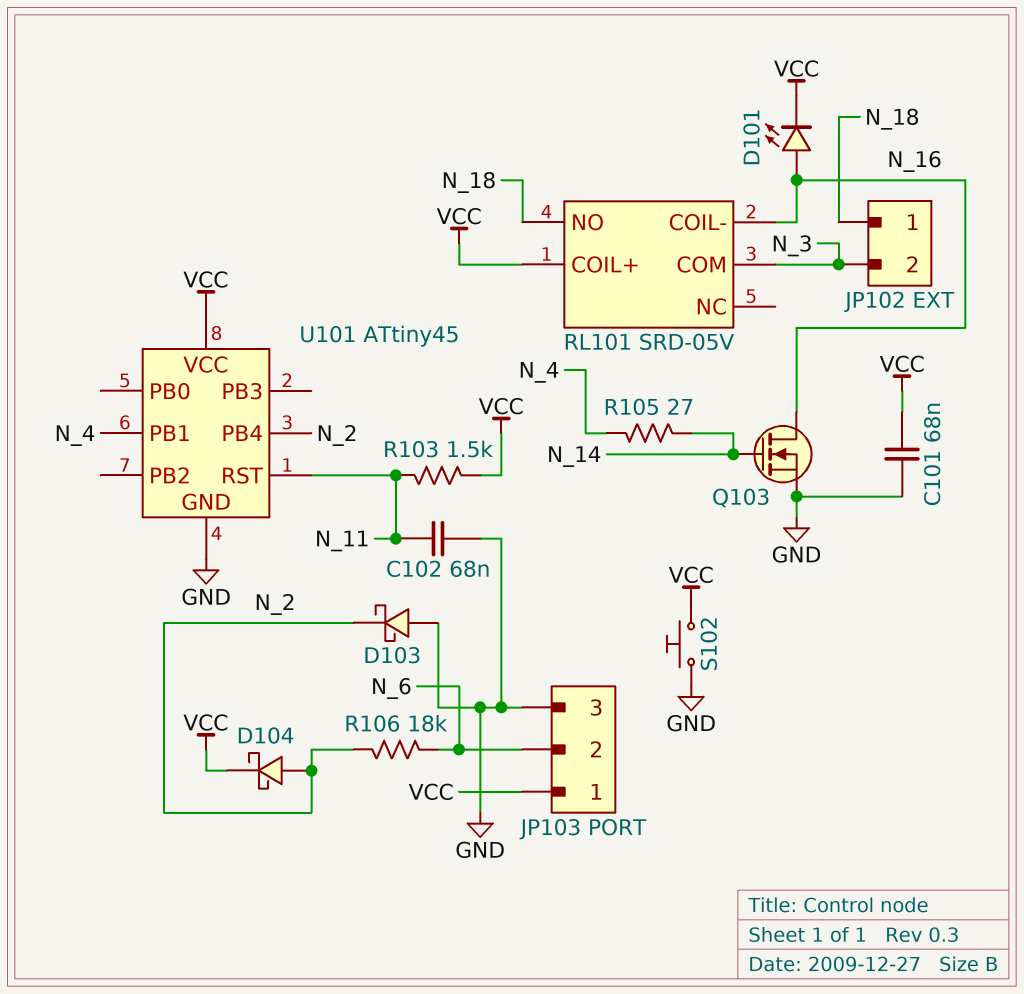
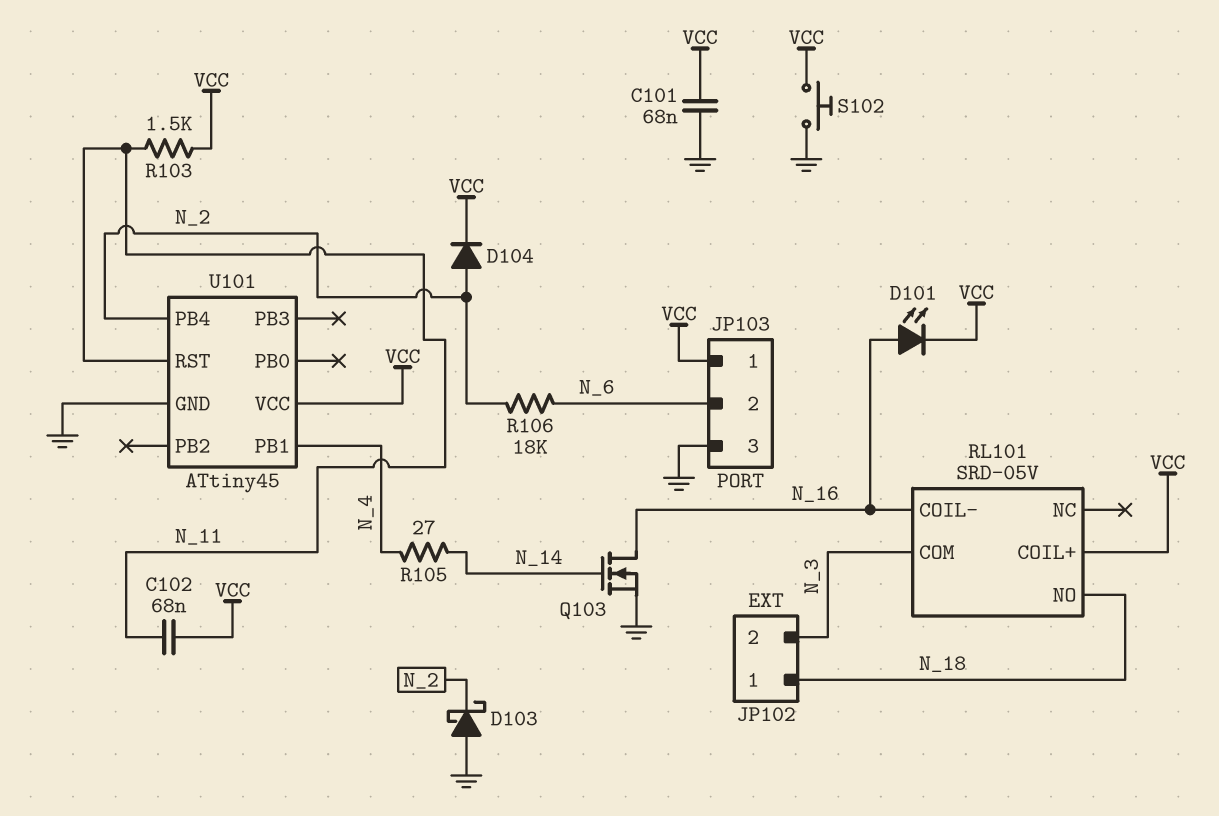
C102: 68nF (GND, N_11) -> 68nF (N_11, VCC)
D104: schottky (A N_2, K VCC) -> diode (A N_2, K VCC)

